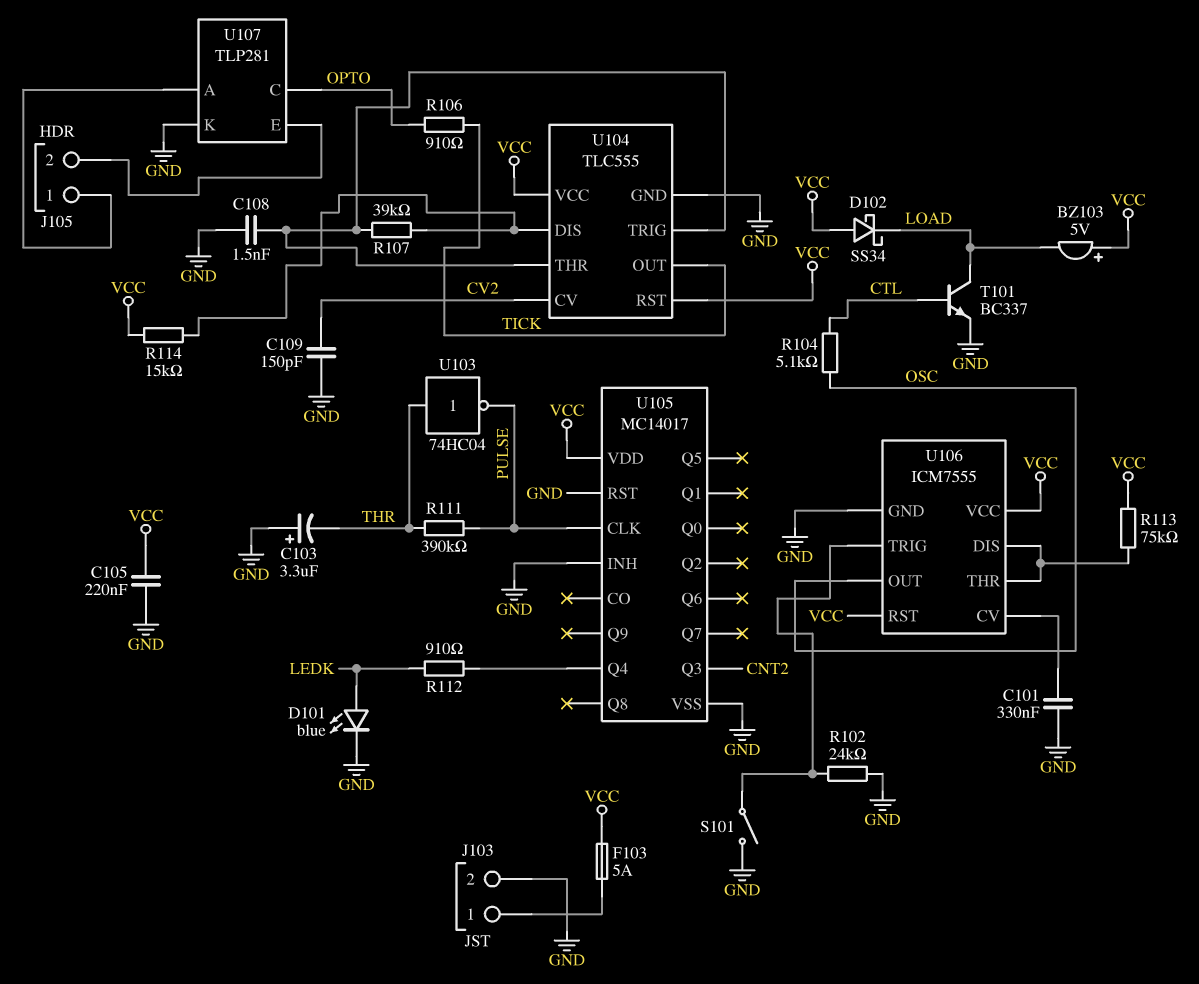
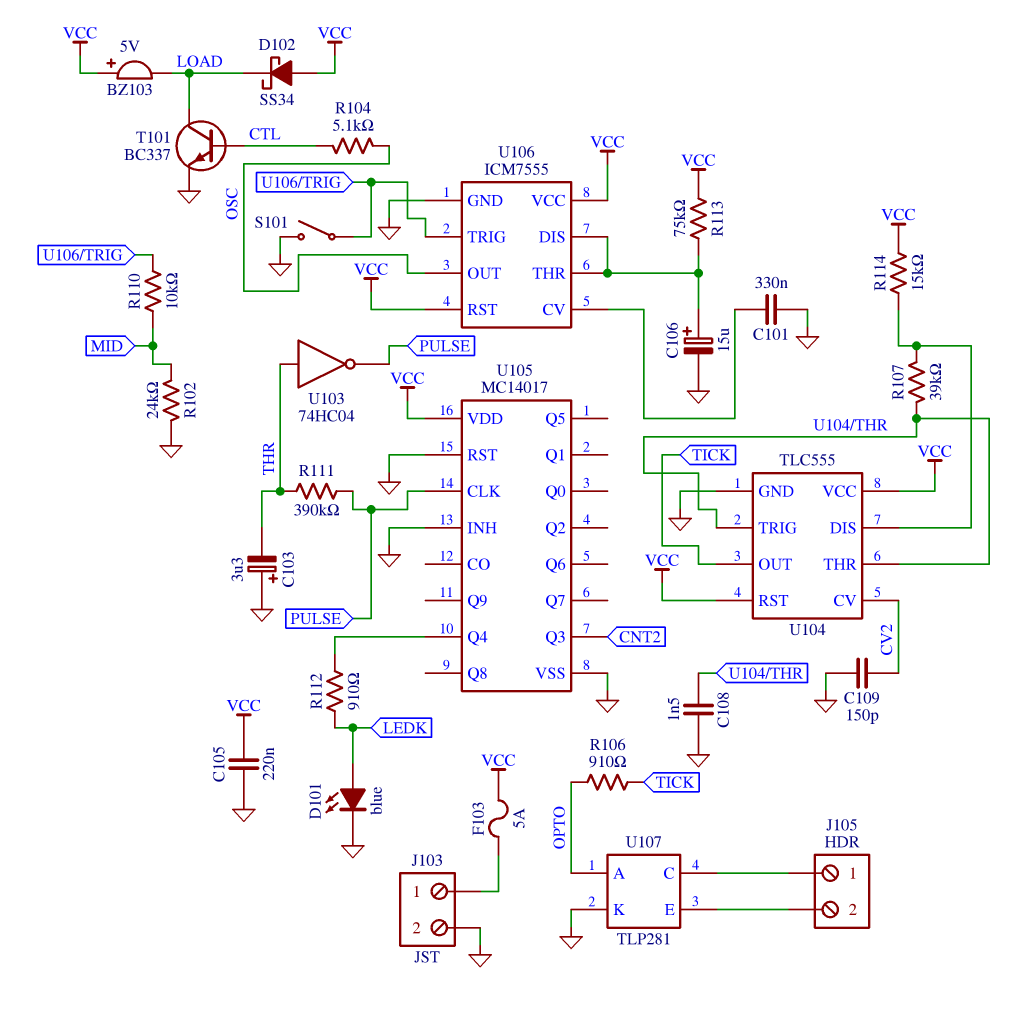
C106: none -> 15uF (plus U106/DIS, minus GND)
R102: 24k (GND, U106/TRIG) -> 24k (GND, MID)
R110: none -> 10k (MID, U106/TRIG)
U107 pin A: J105/1 -> OPTO
U107 pin C: OPTO -> J105/1

